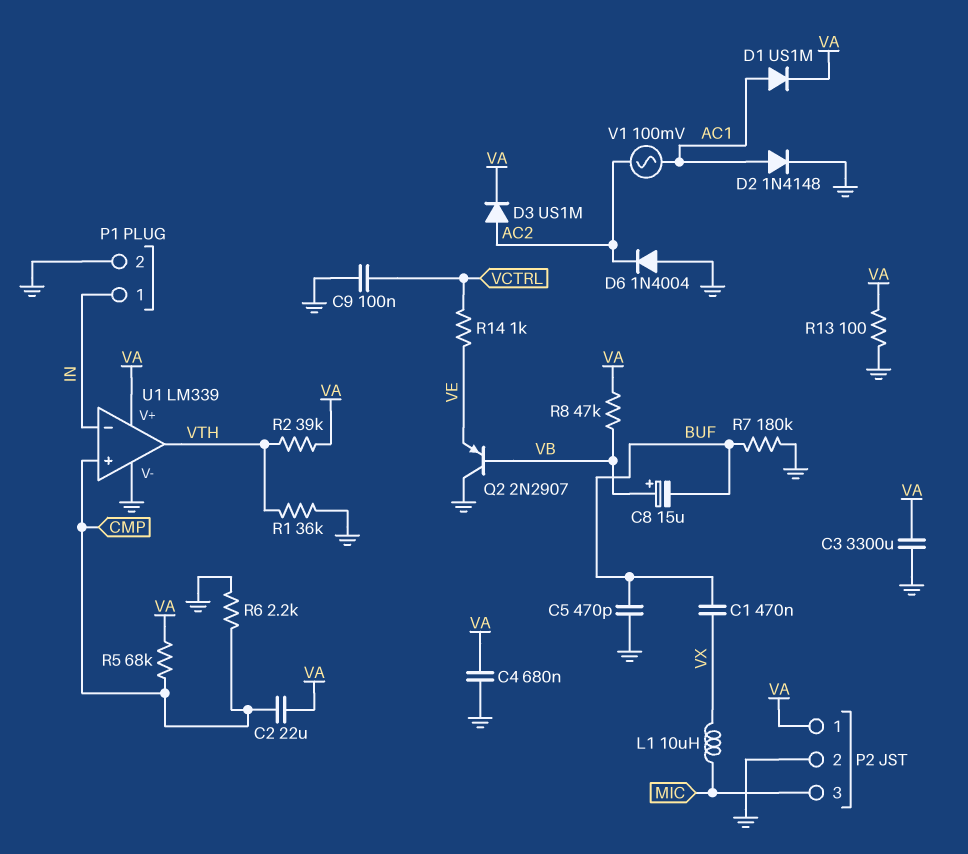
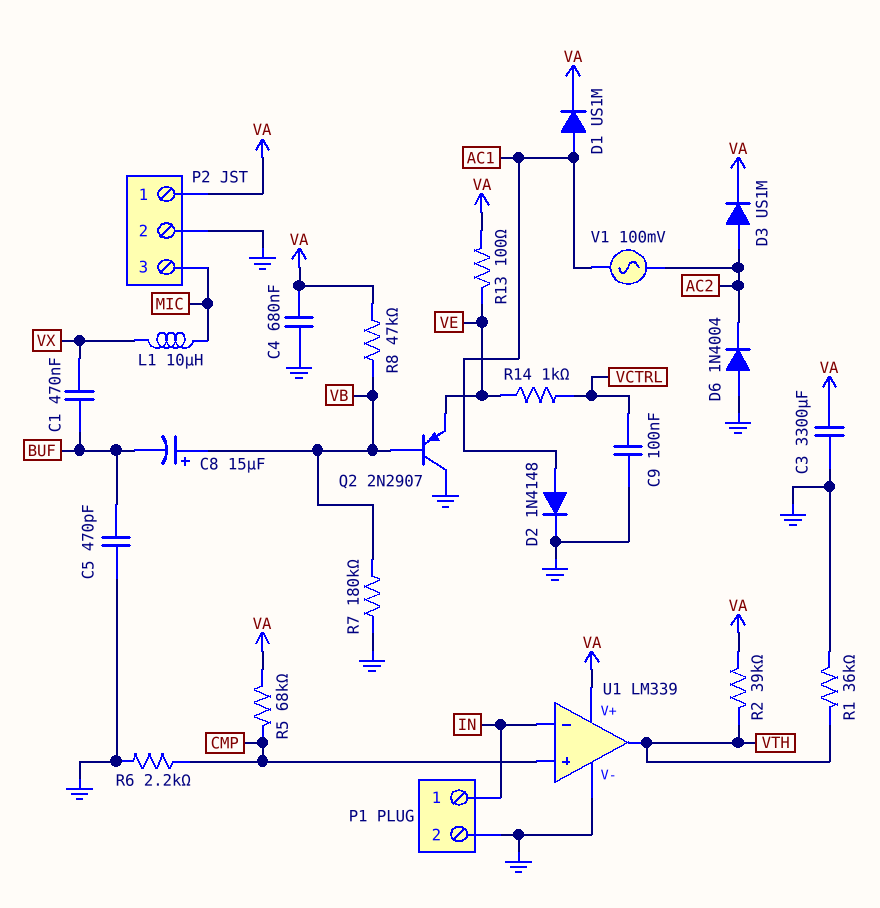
C2: 22uF (CMP, VA) -> none
R7: 180k (BUF, GND) -> 180k (GND, VB)
R13: 100 (GND, VA) -> 100 (VA, VE)

